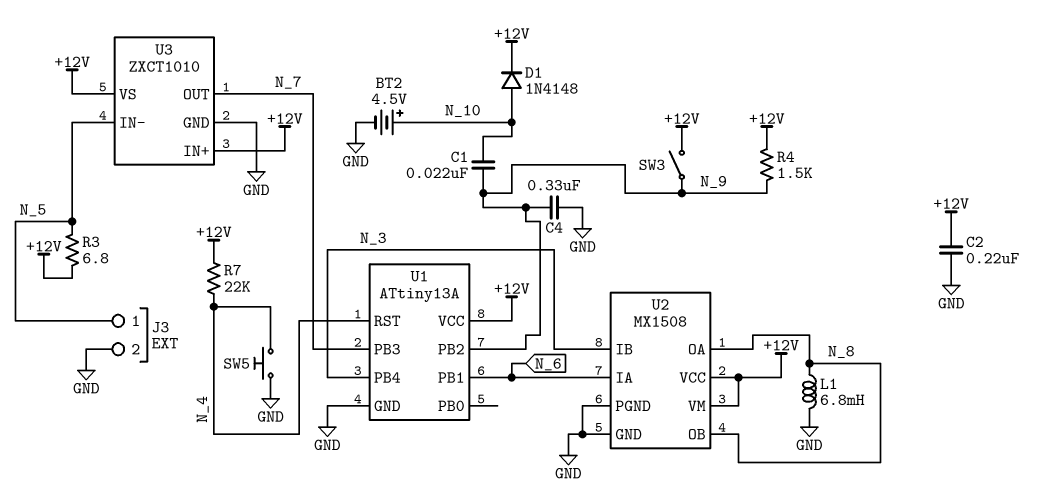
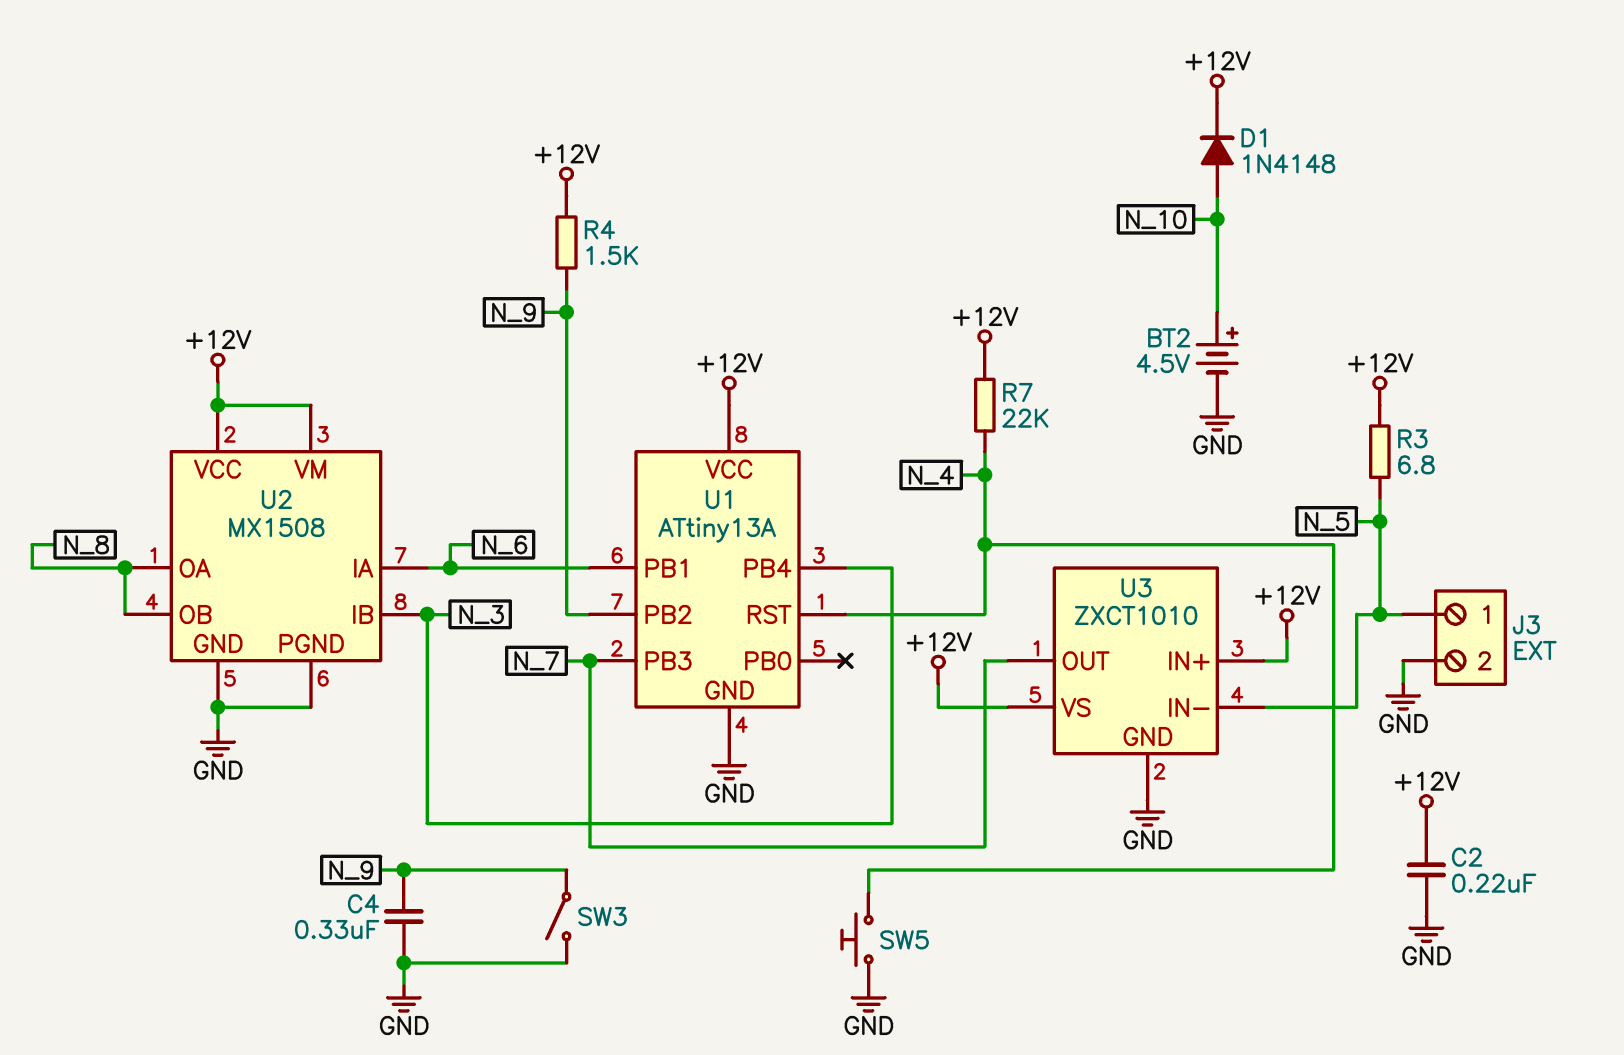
C1: 22nF (N_9, N_10) -> none
L1: 6.8mH (GND, N_8) -> none
SW3: switch (+12V, N_9) -> switch (GND, N_9)

